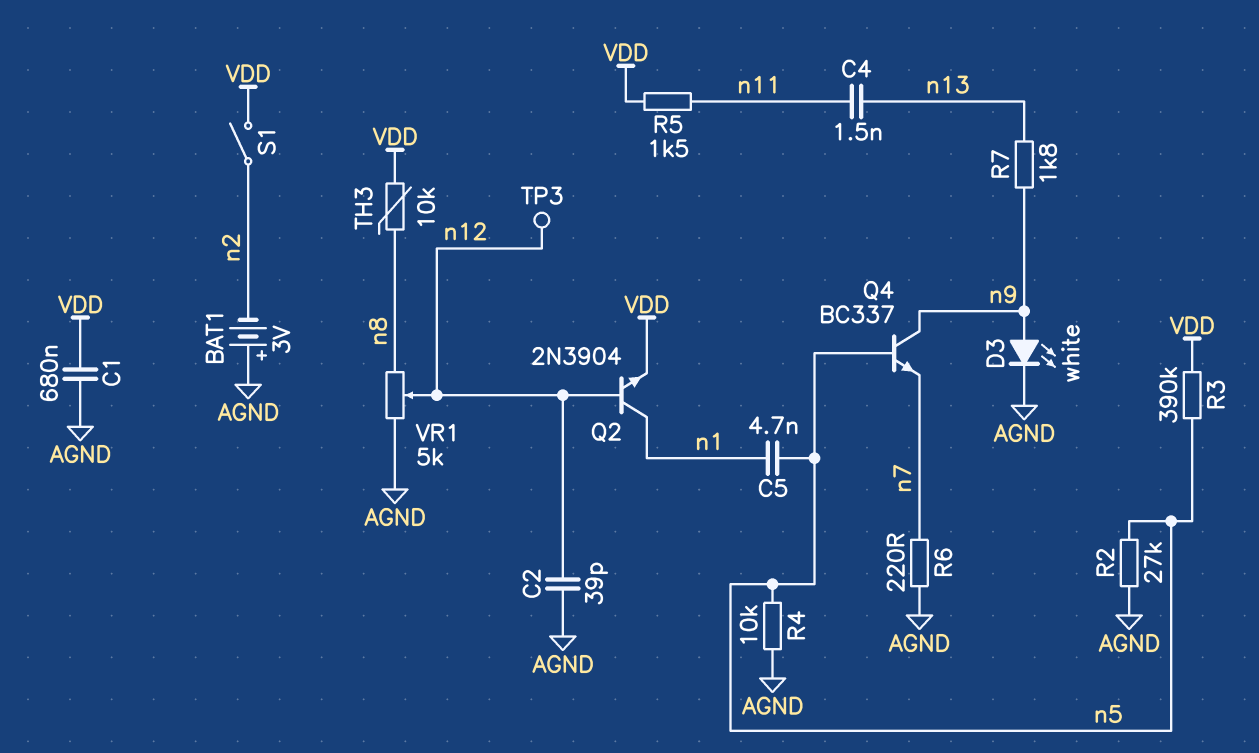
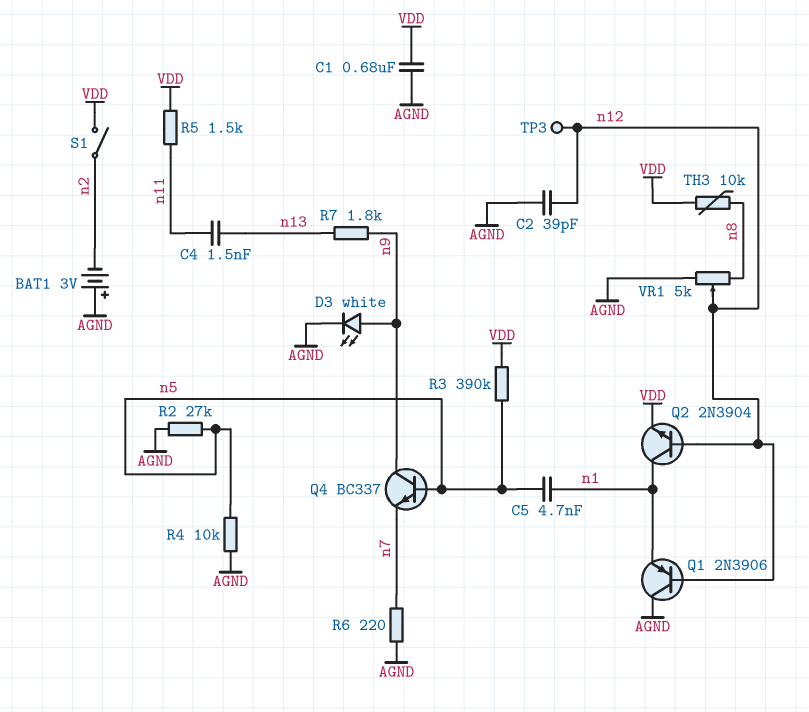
Q1: none -> PNP 2N3906 (B n12, C AGND, E n1)

